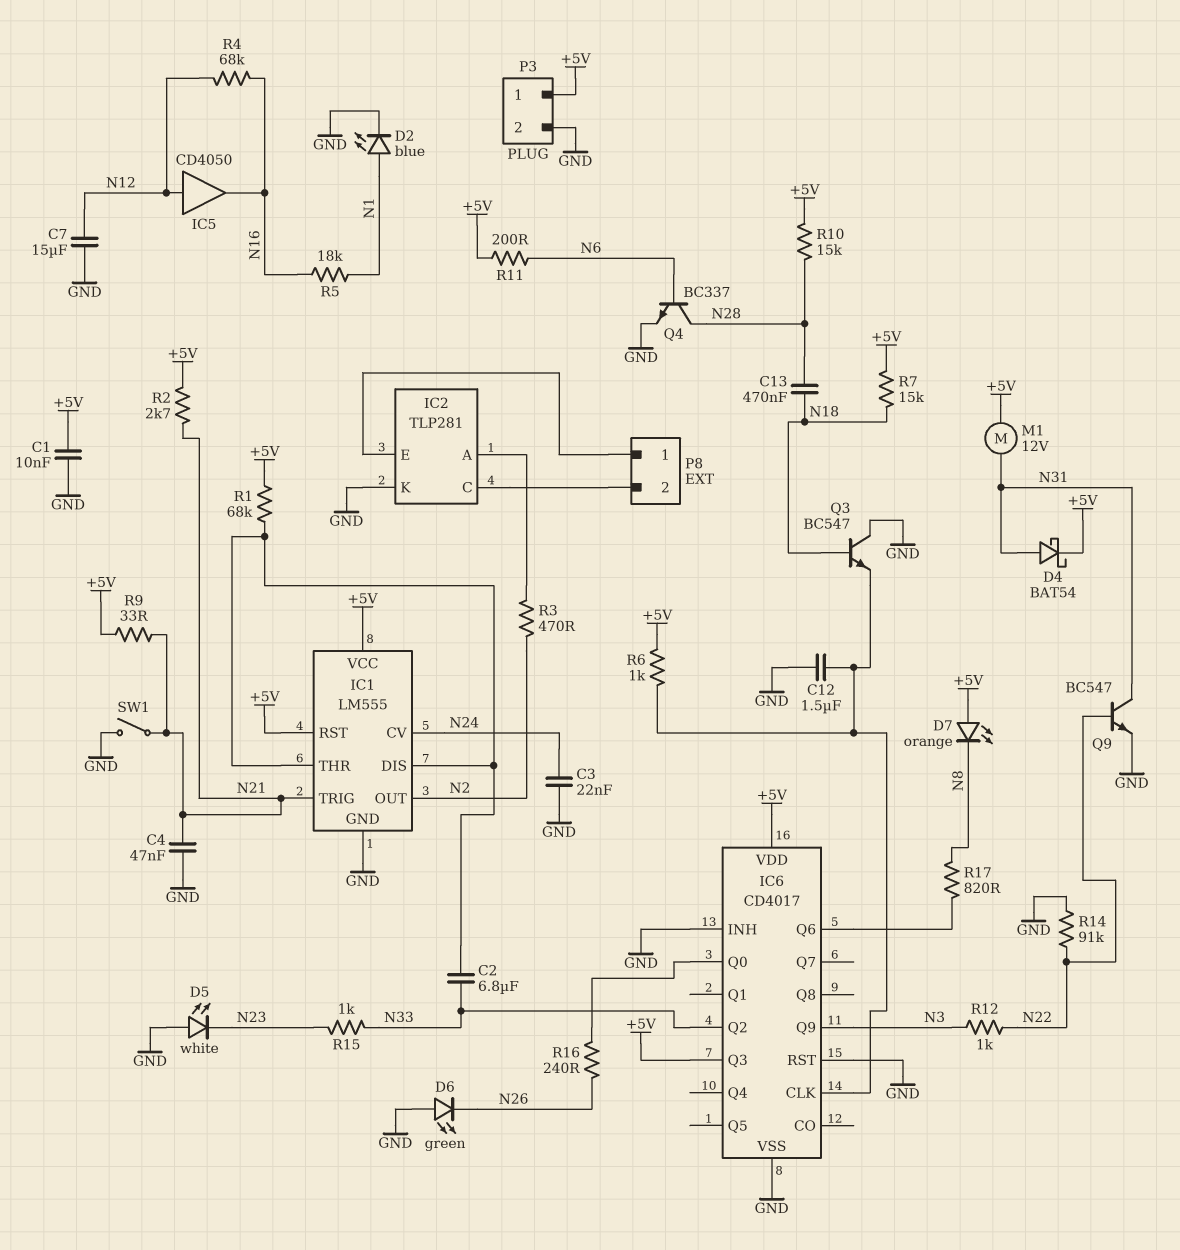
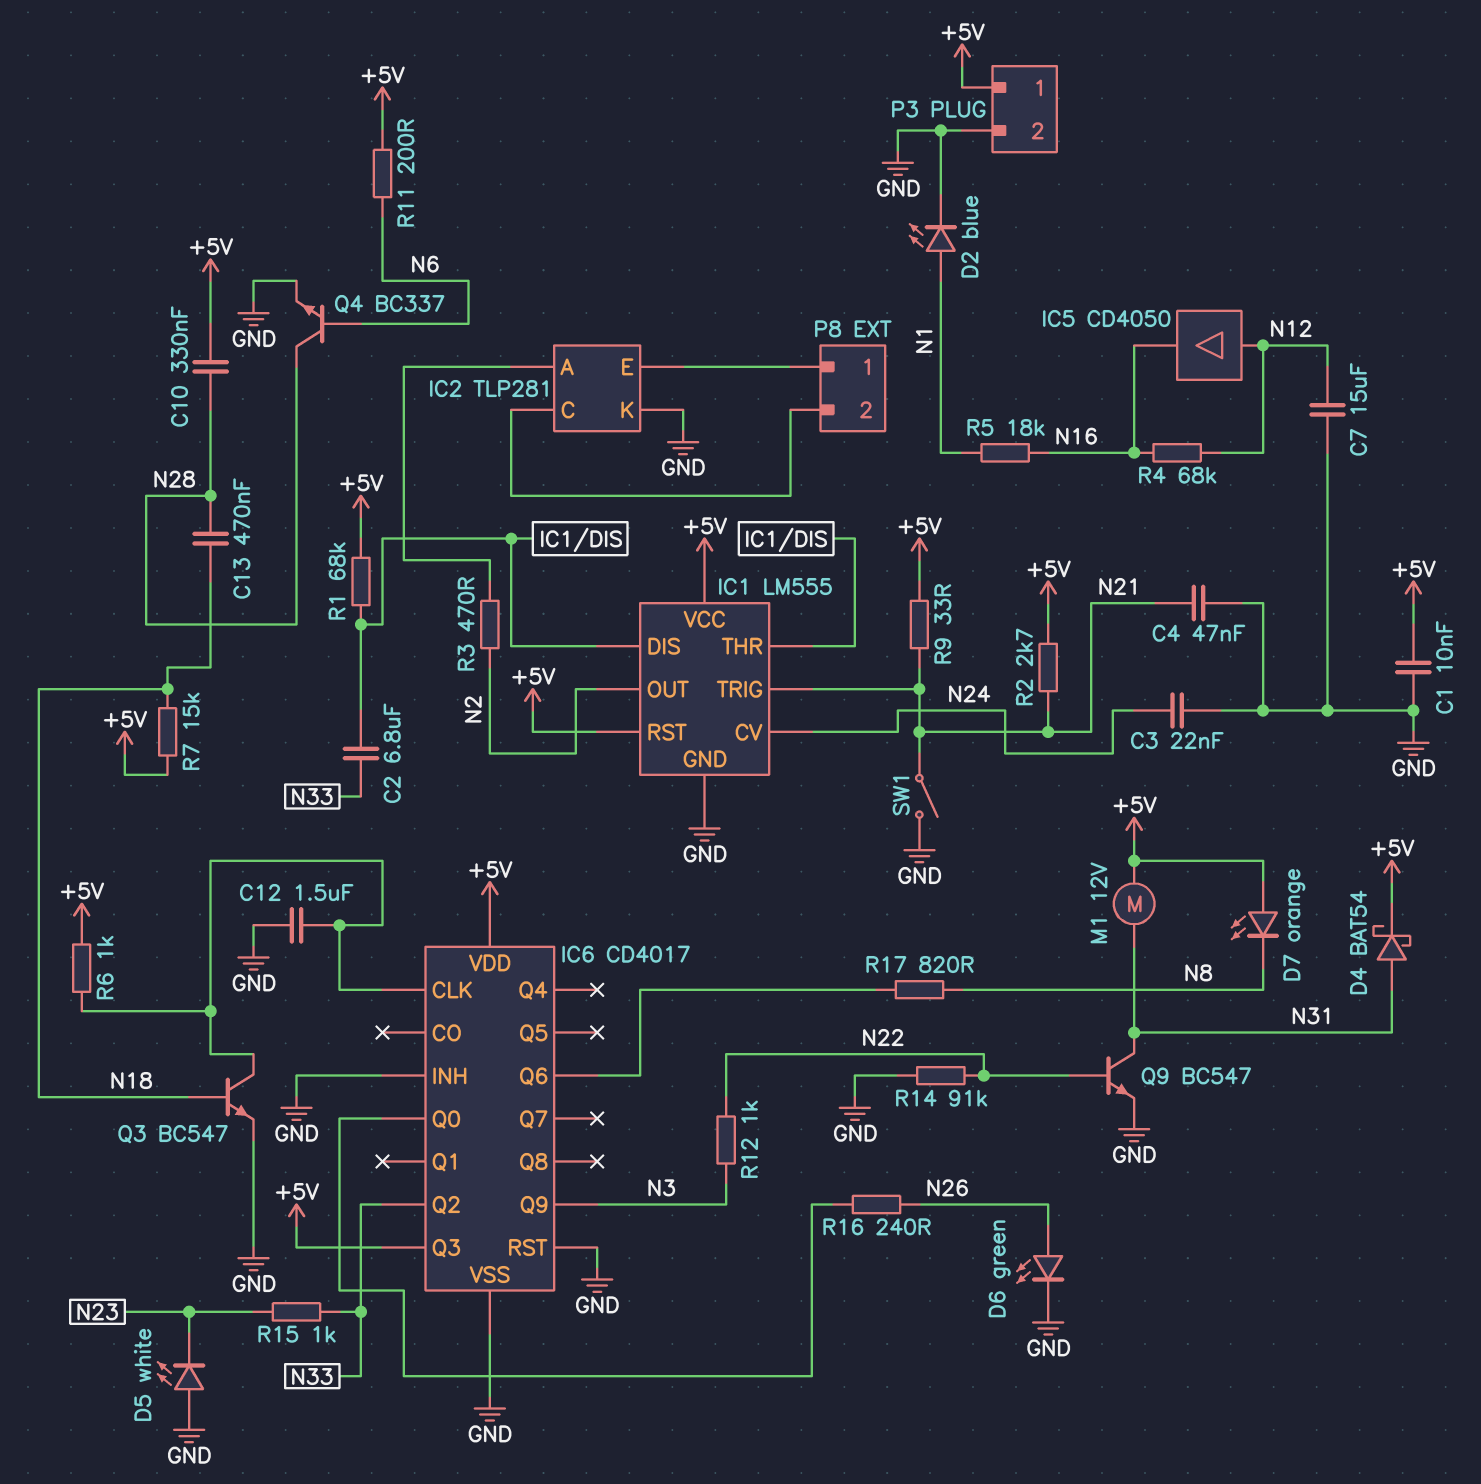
C10: none -> 330nF (+5V, N28)
D6: LED green (A GND, K N26) -> LED green (A N26, K GND)
Q3: NPN BC547 (B N18, C GND, E IC6/CLK) -> NPN BC547 (B N18, C IC6/CLK, E GND)
R10: 15k (+5V, N28) -> none

